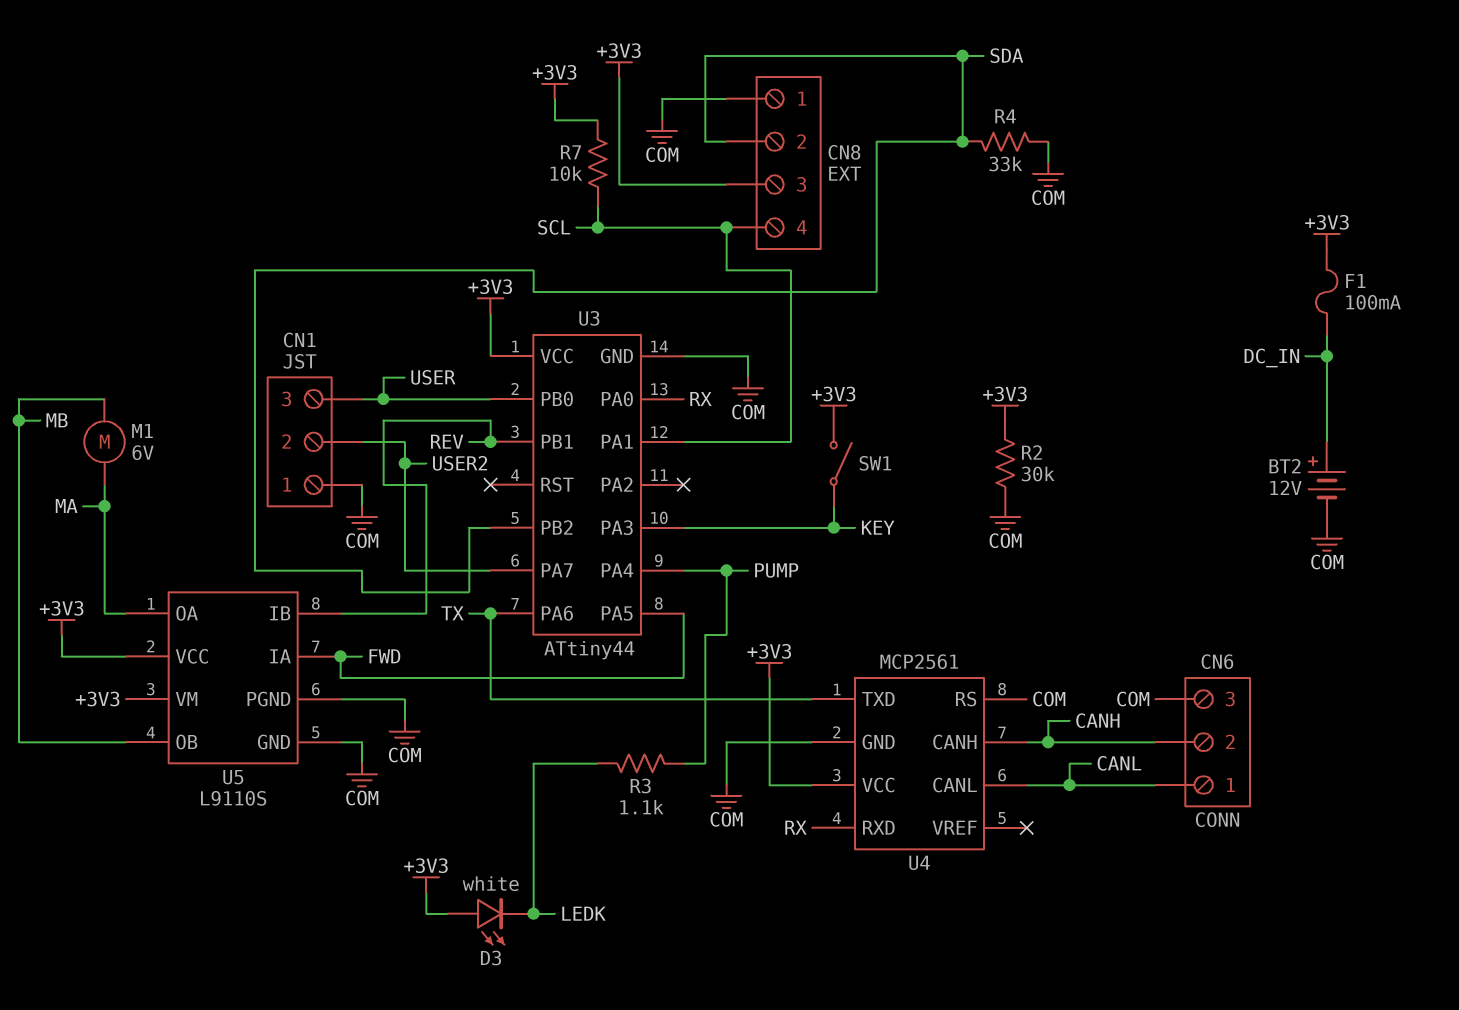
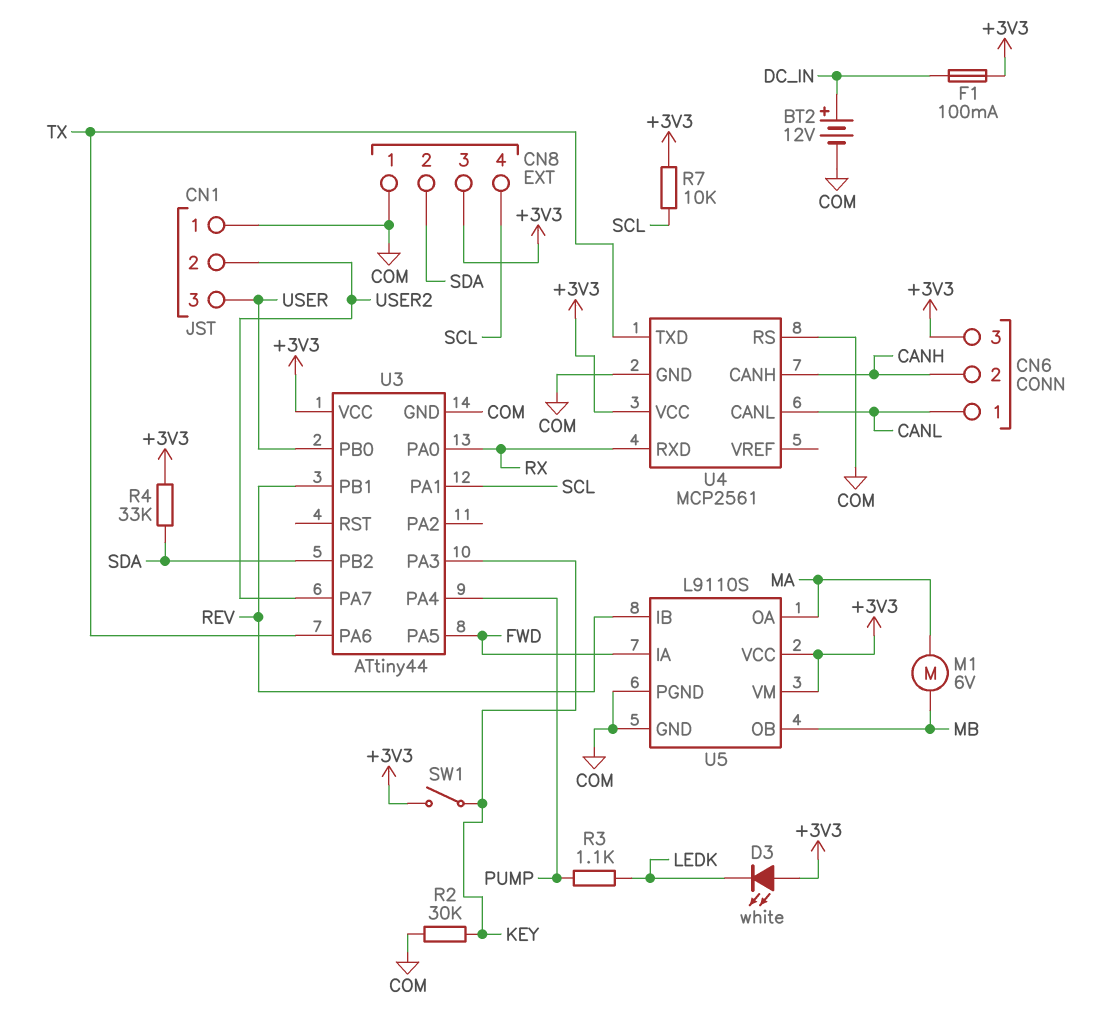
CN6 pin 3: COM -> +3V3
R2: 30k (+3V3, COM) -> 30k (COM, KEY)
R4: 33k (COM, SDA) -> 33k (+3V3, SDA)

